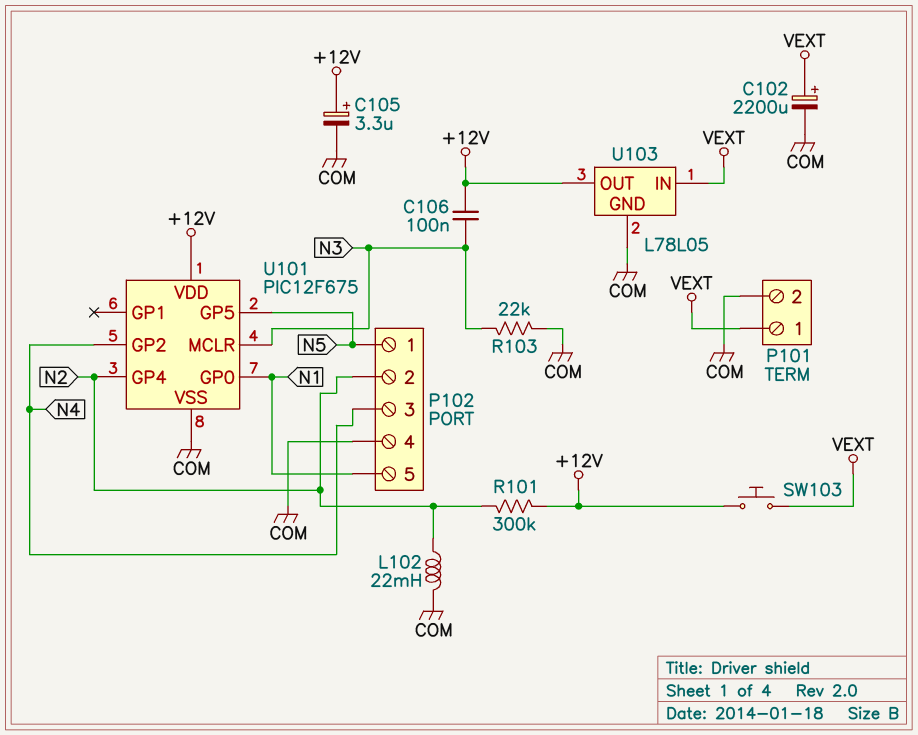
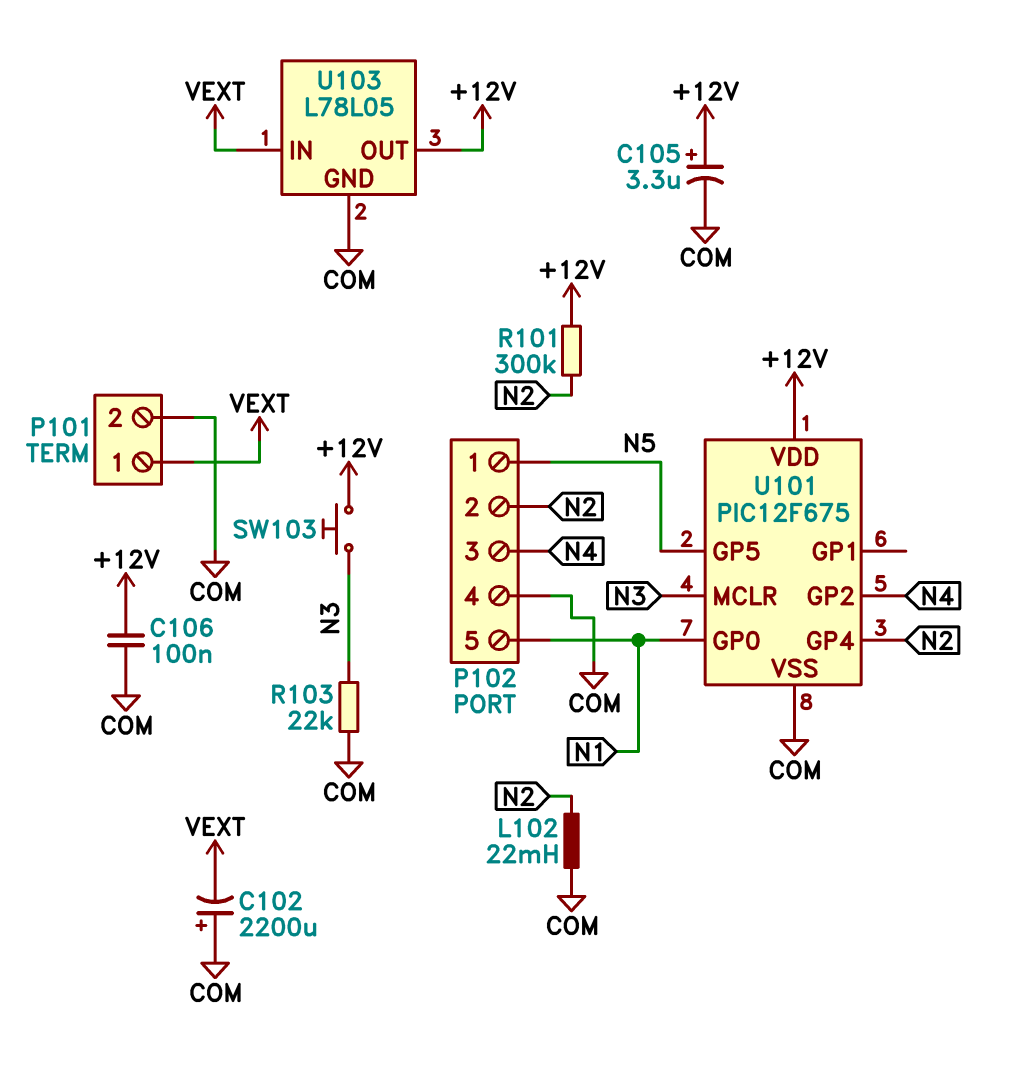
C102: 2200uF (plus VEXT, minus COM) -> 2200uF (plus COM, minus VEXT)
C106: 100nF (+12V, N3) -> 100nF (+12V, COM)
SW103: button (+12V, VEXT) -> button (+12V, N3)

